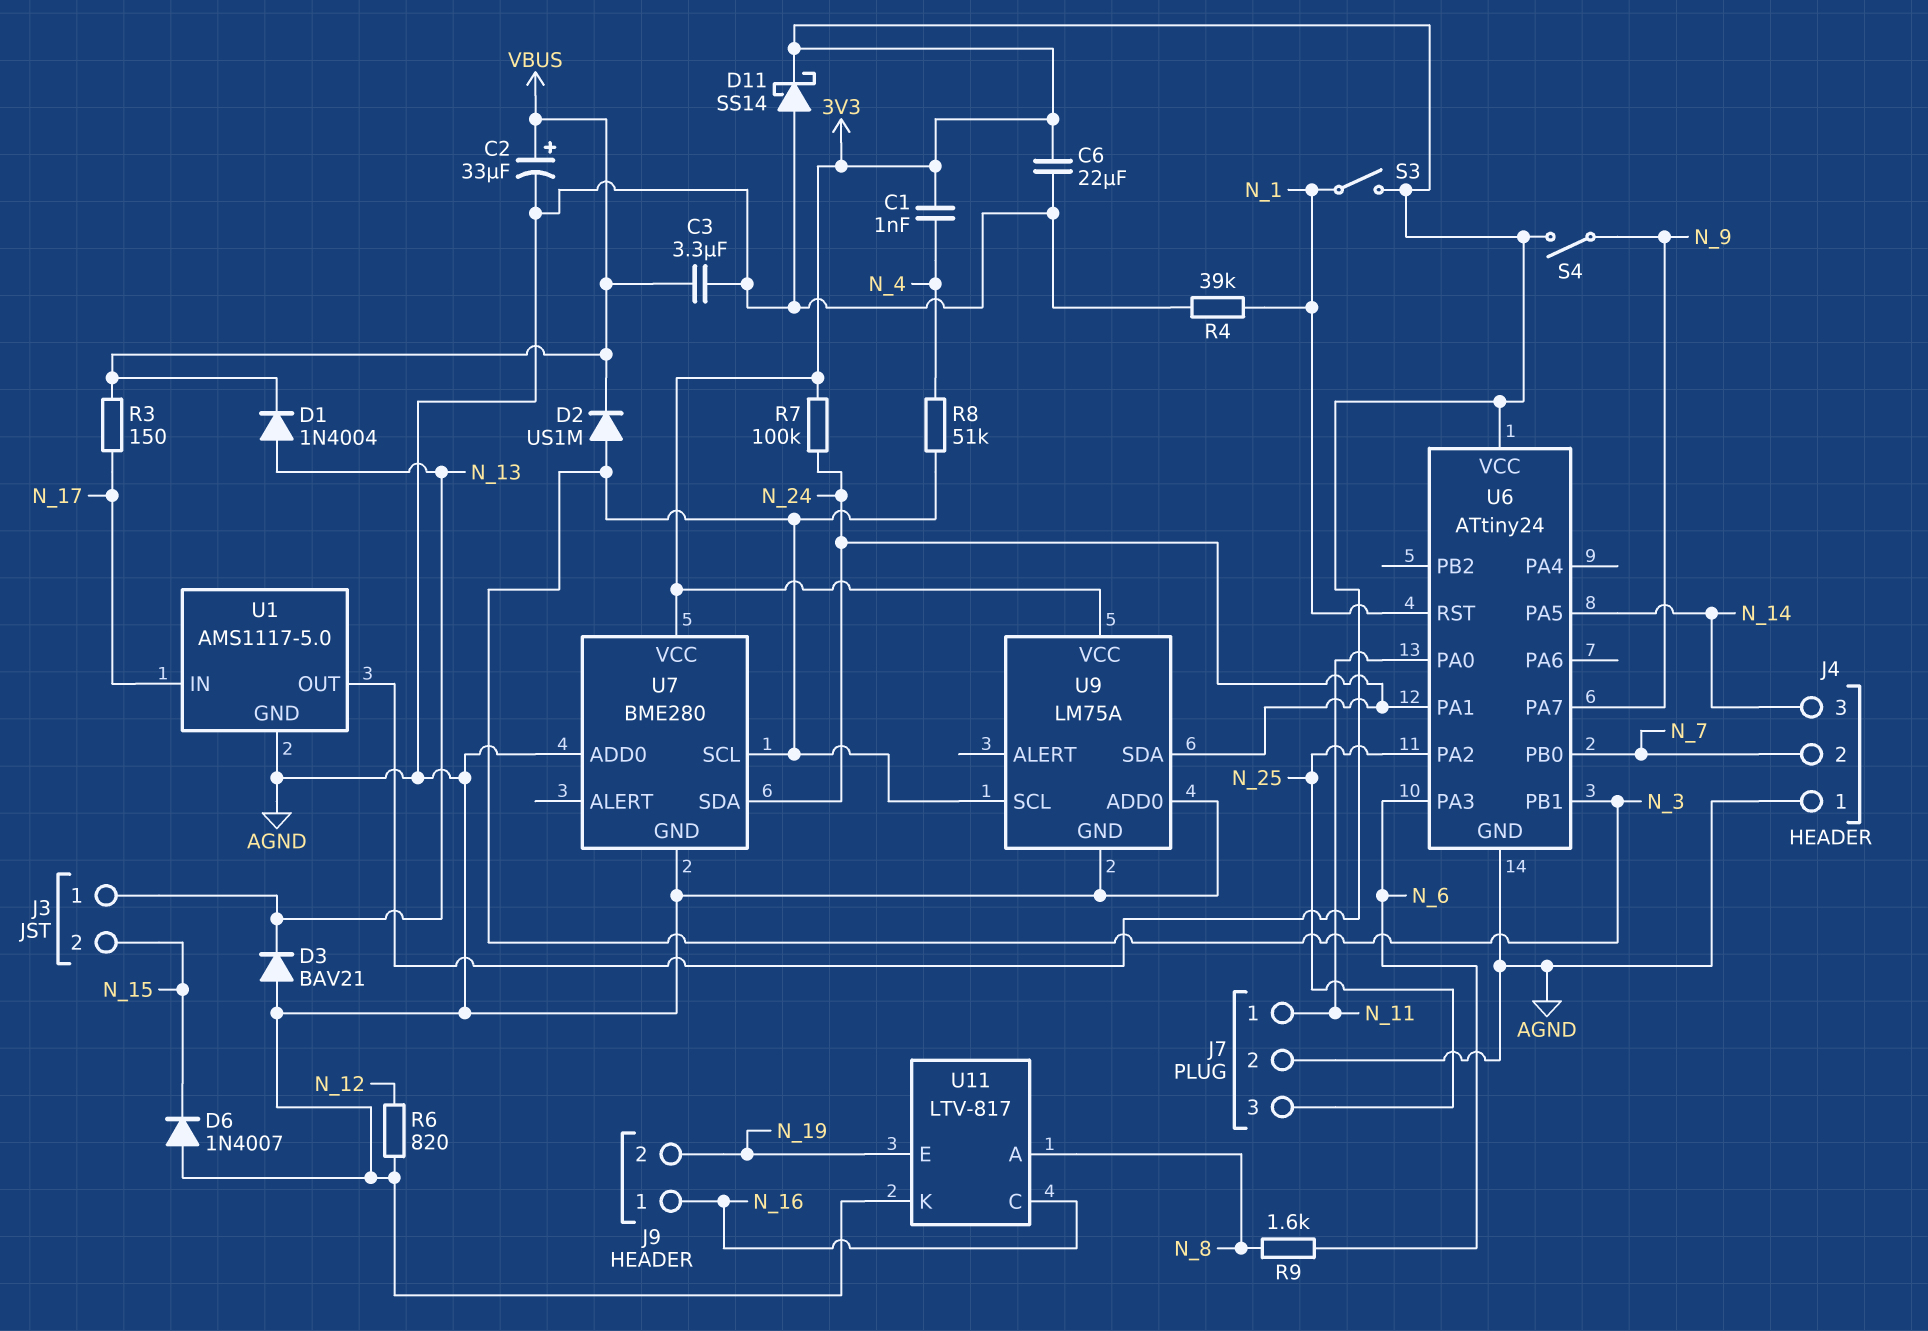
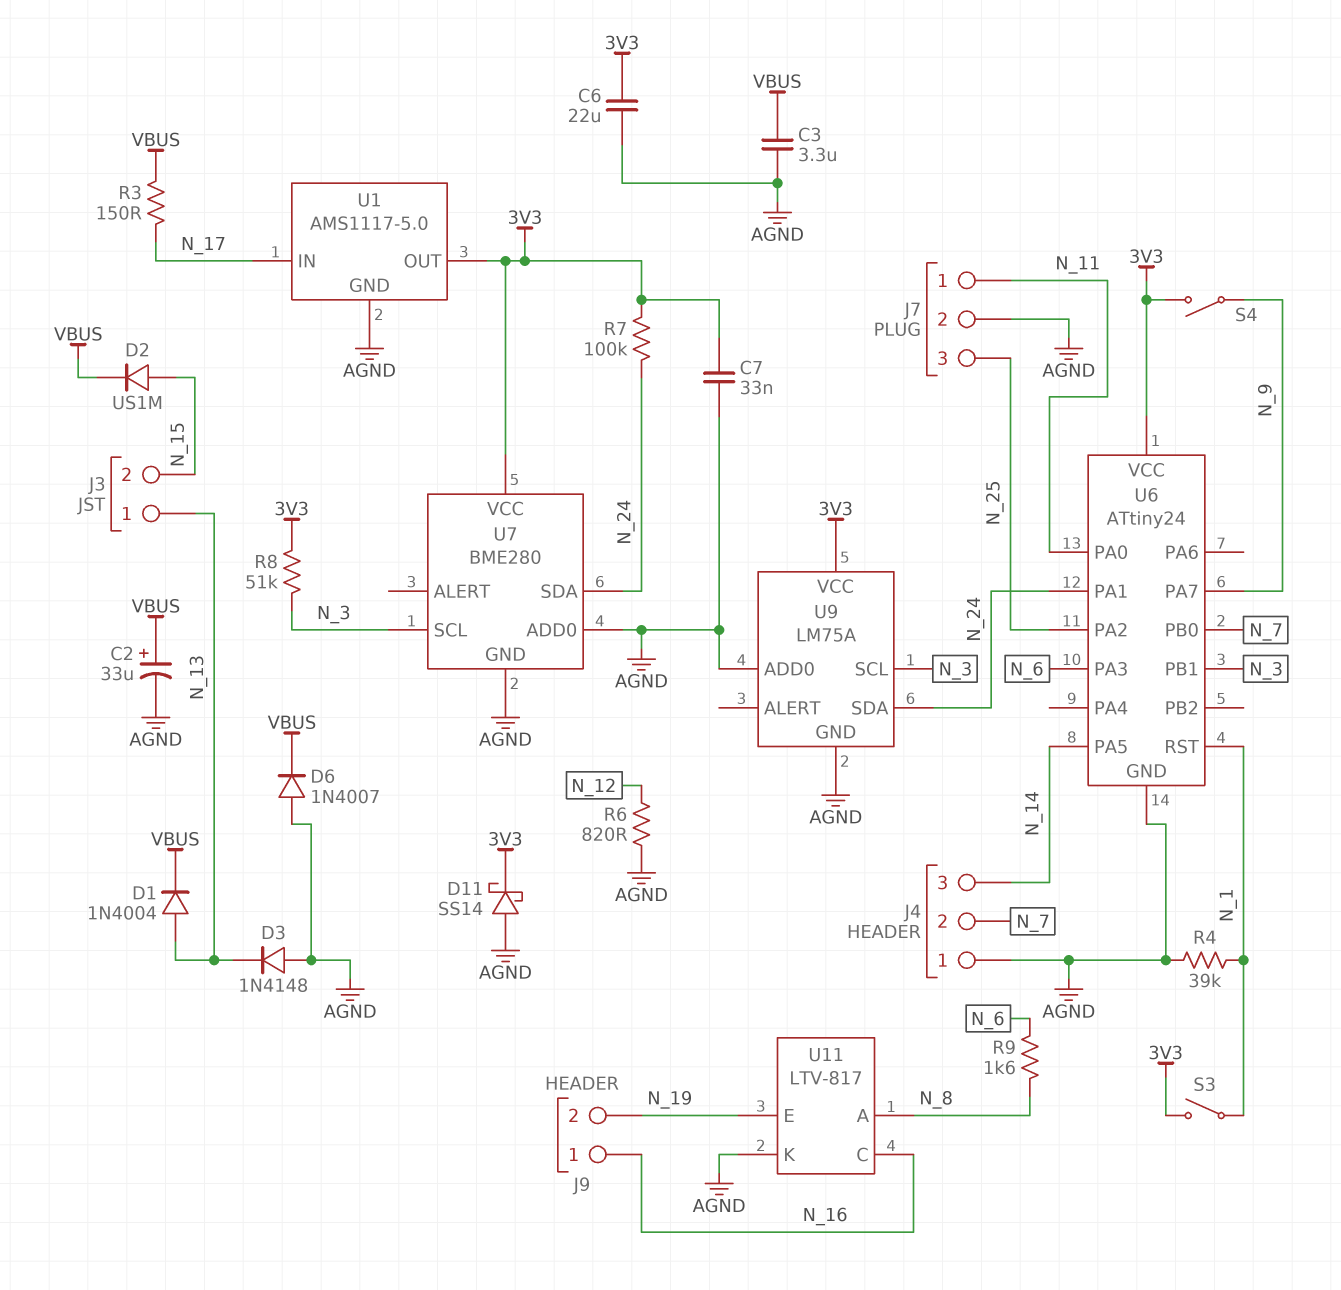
C1: 1nF (3V3, N_4) -> none
C7: none -> 33nF (3V3, AGND)
D2: diode US1M (A N_3, K VBUS) -> diode US1M (A N_15, K VBUS)
D3: diode BAV21 (A AGND, K N_13) -> diode 1N4148 (A AGND, K N_13)
D6: diode 1N4007 (A AGND, K N_15) -> diode 1N4007 (A AGND, K VBUS)
R8: 51k (N_3, N_4) -> 51k (3V3, N_3)

